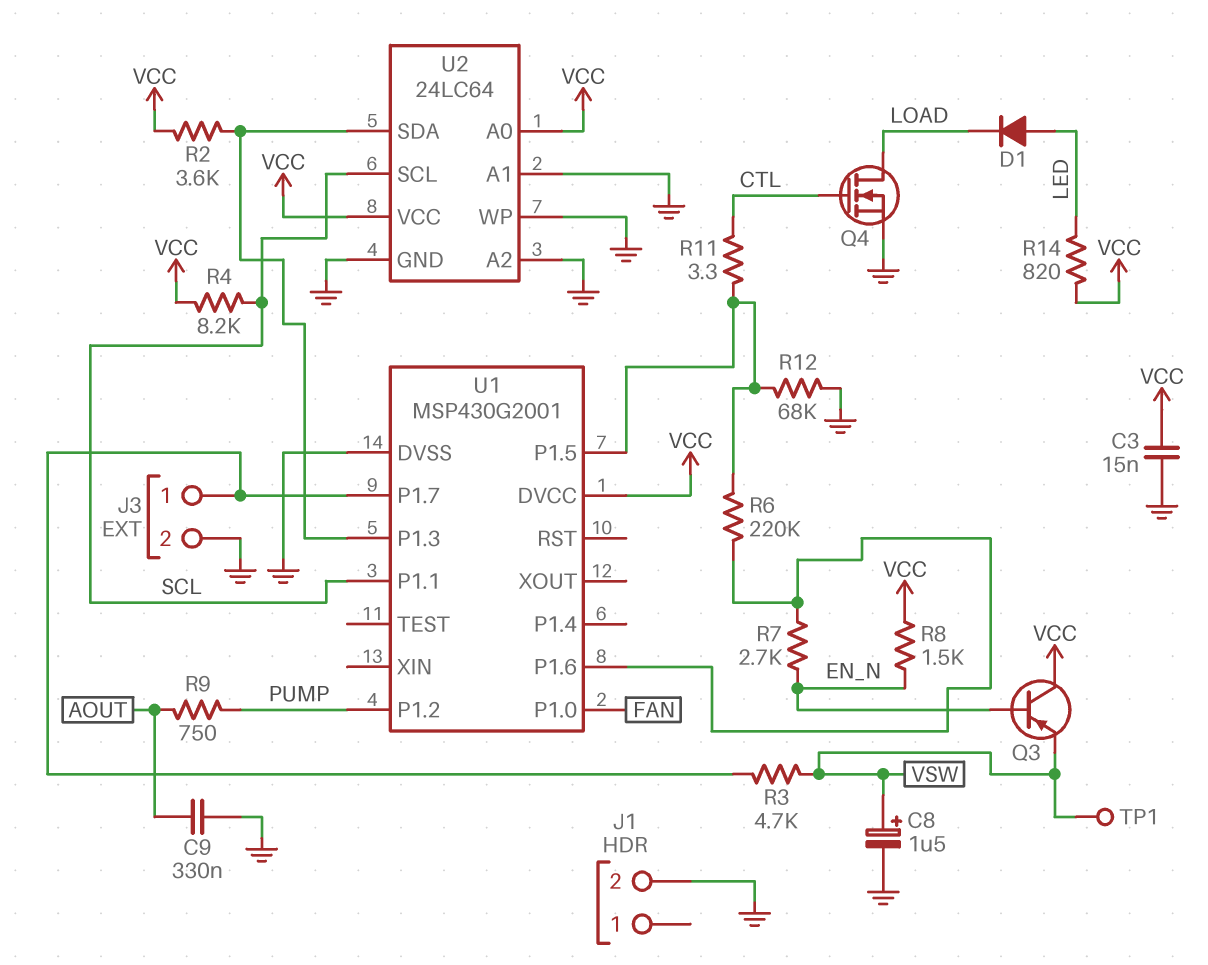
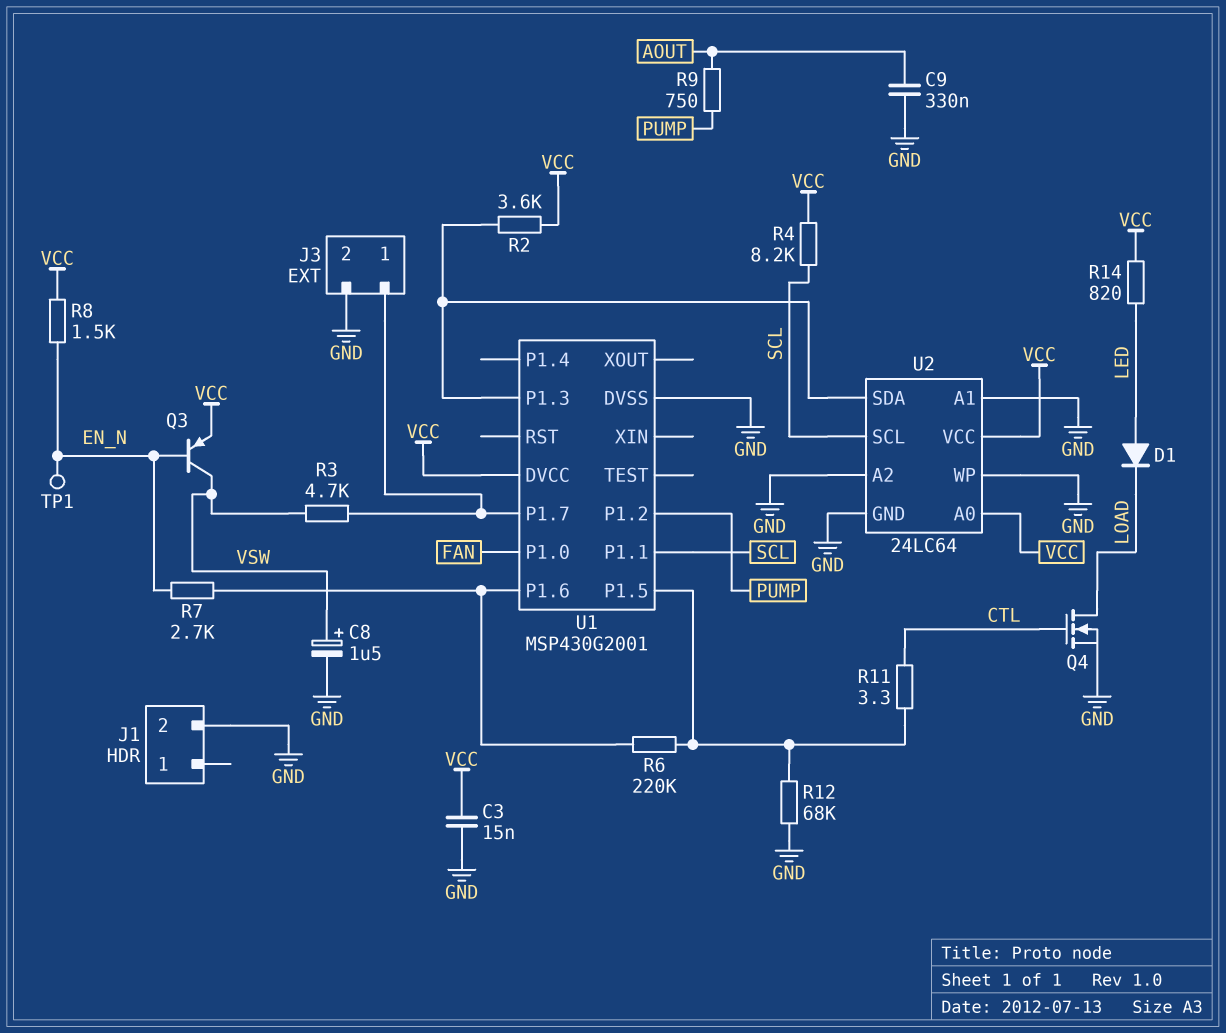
Q3: PNP (B EN_N, C VCC, E VSW) -> PNP (B EN_N, C VSW, E VCC)
TP1: test point (VSW) -> test point (EN_N)

